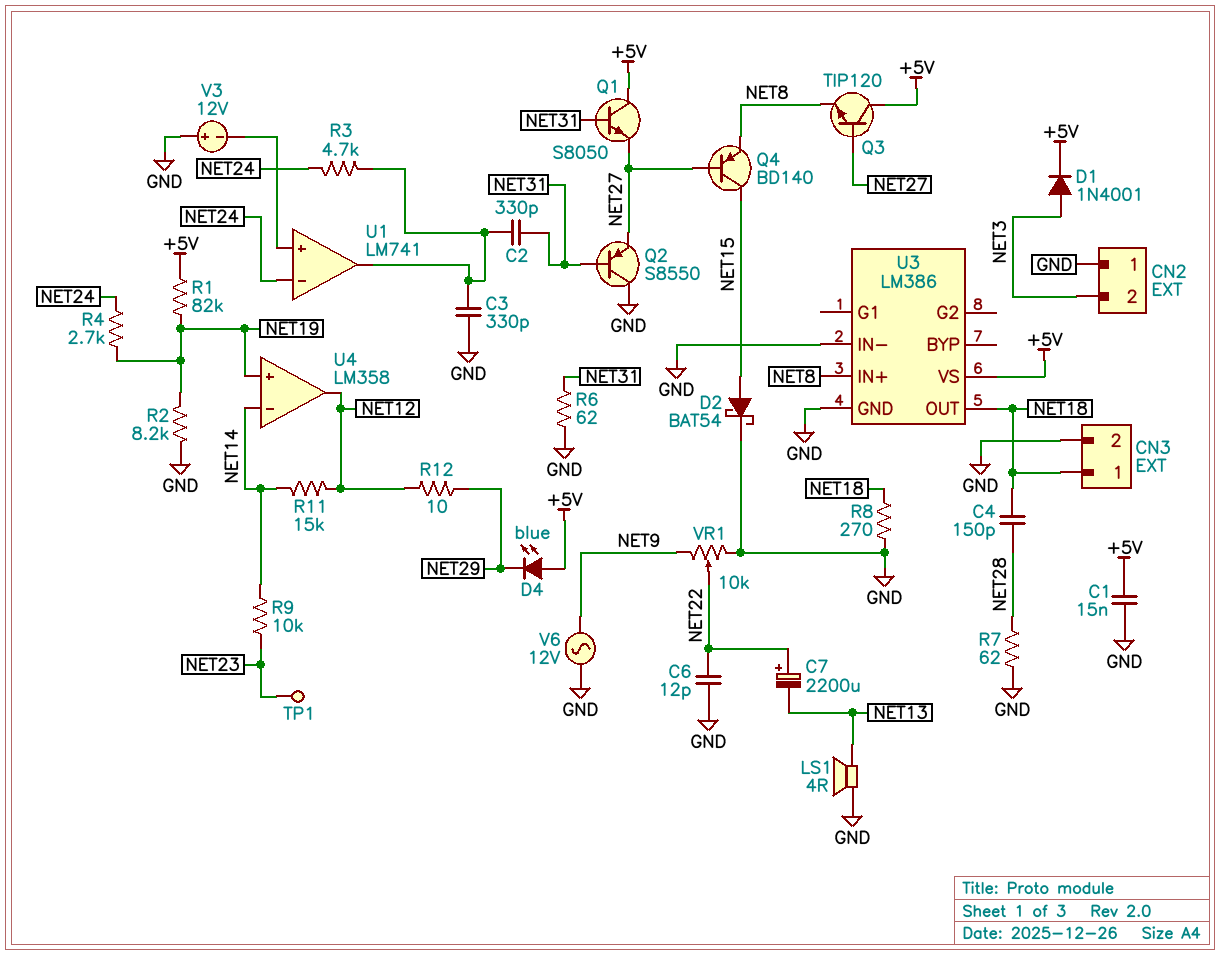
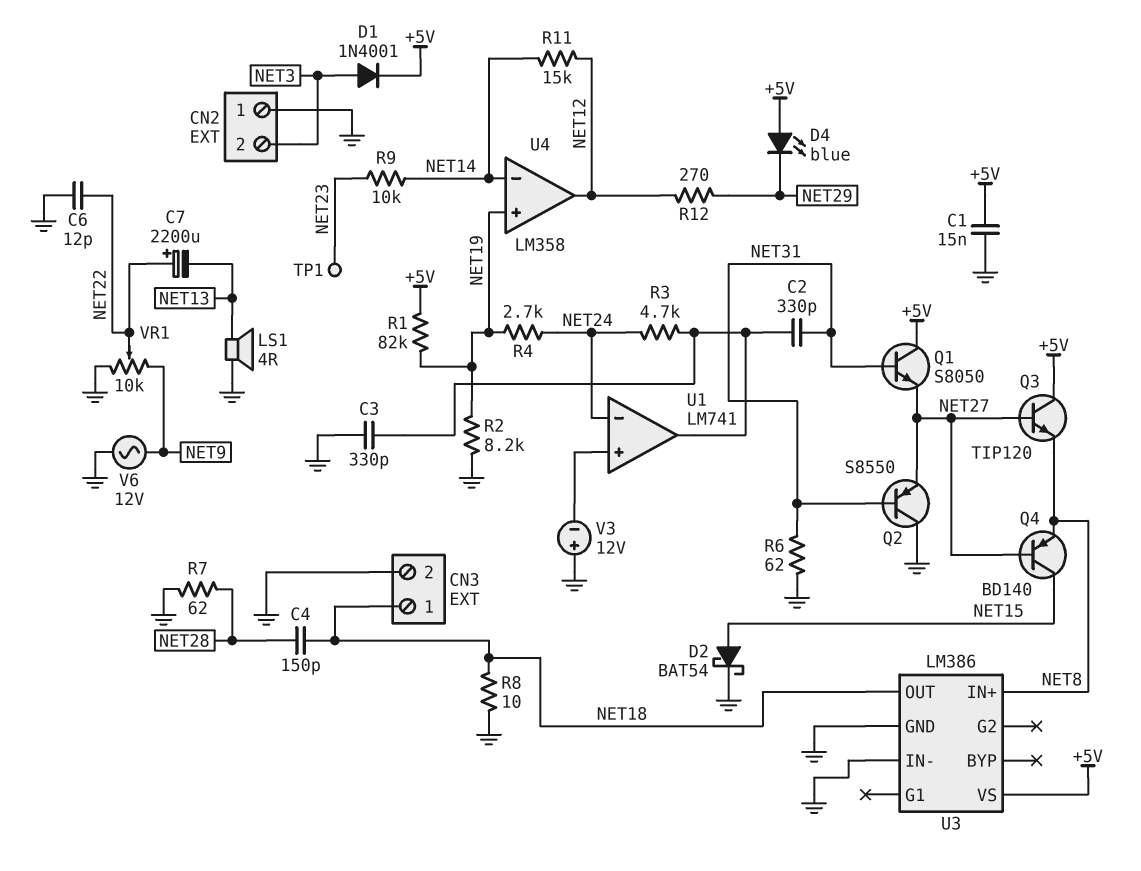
R8: 270 (GND, NET18) -> 10 (GND, NET18)
R12: 10 (NET12, NET29) -> 270 (NET12, NET29)

